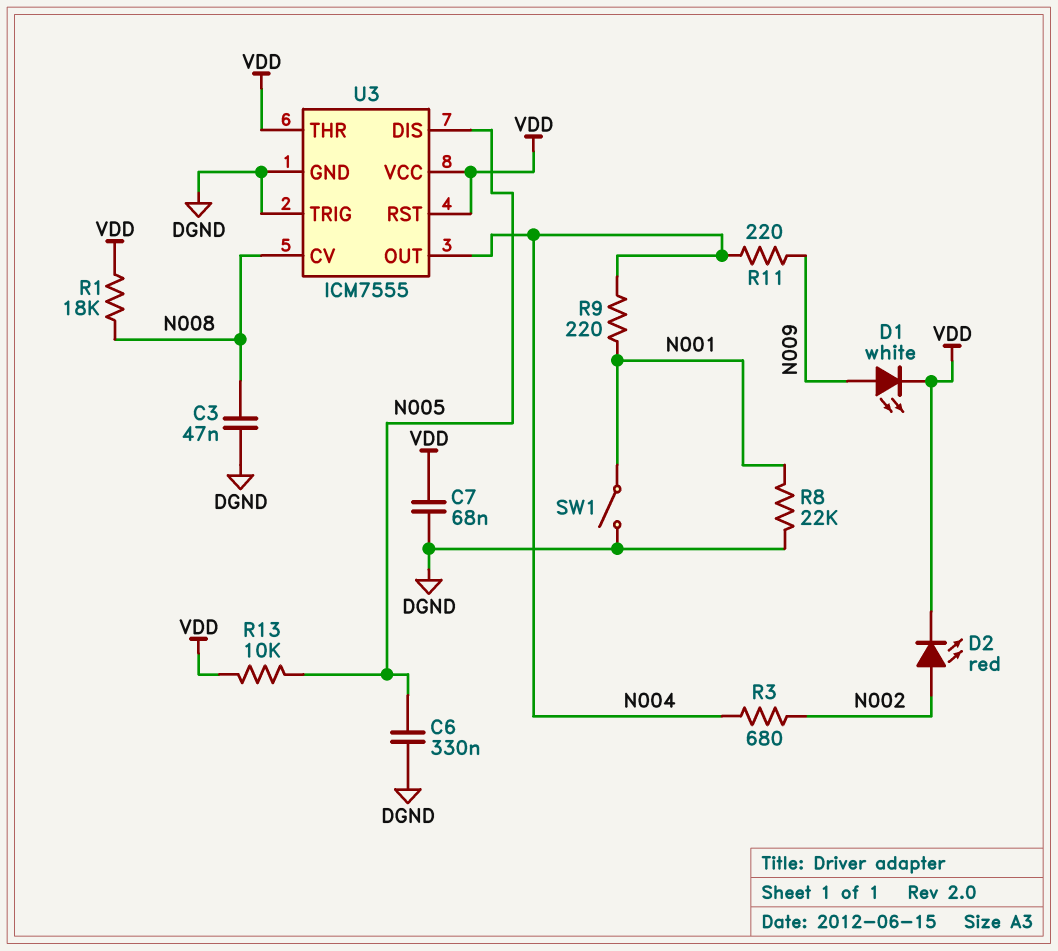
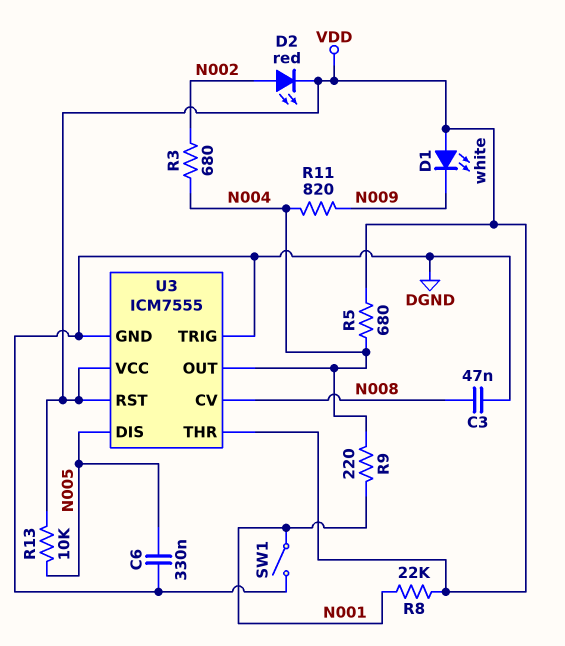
C7: 68nF (DGND, VDD) -> none
D1: LED white (A N009, K VDD) -> LED white (A VDD, K N009)
R1: 18k (N008, VDD) -> none
R5: none -> 680 (N004, VDD)
R8: 22k (DGND, N001) -> 22k (N001, VDD)
R11: 220 (N004, N009) -> 820 (N004, N009)

